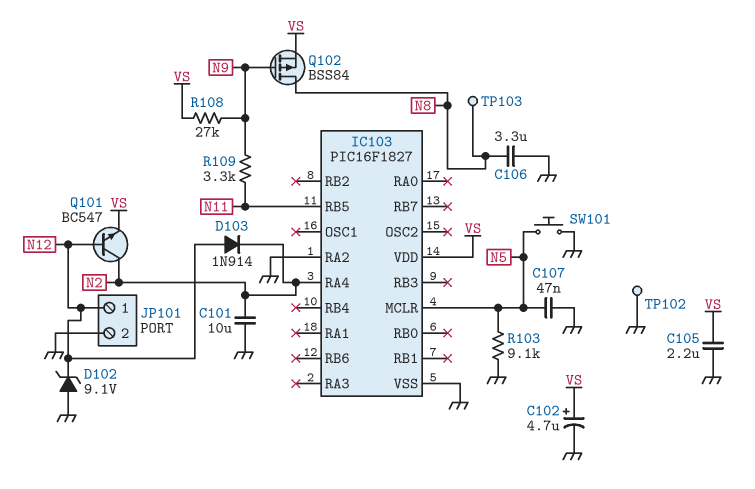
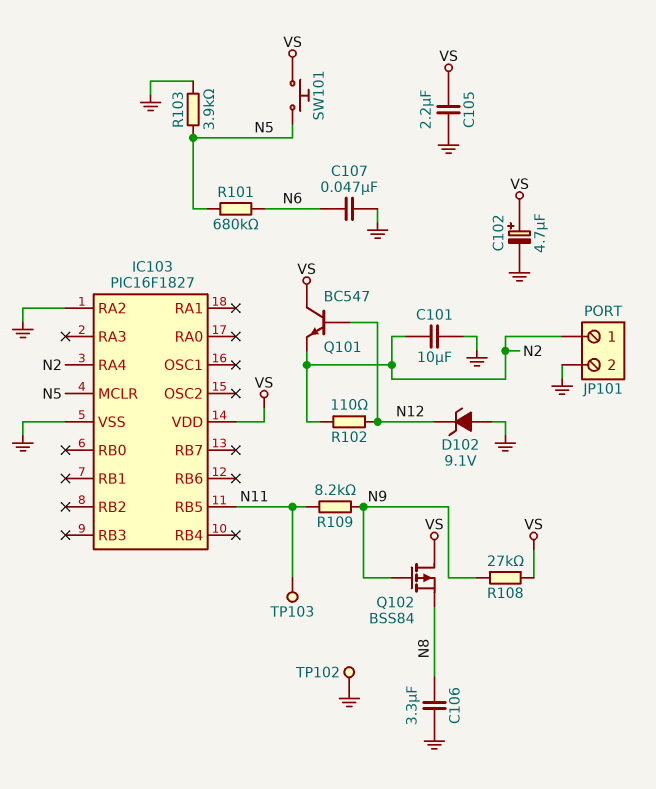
C107: 47nF (GND, N5) -> 47nF (GND, N6)
D103: diode 1N914 (A N12, K N2) -> none
JP101 pin 1: N12 -> N2
Q101: NPN BC547 (B N12, C N2, E VS) -> NPN BC547 (B N12, C VS, E N2)
Q102: PMOS BSS84 (G N9, D N8, S VS) -> PMOS BSS84 (G N9, D VS, S N8)
R101: none -> 680k (N5, N6)
R102: none -> 110 (N2, N12)
R103: 9.1k (GND, N5) -> 3.9k (GND, N5)
R109: 3.3k (N9, N11) -> 8.2k (N9, N11)
SW101: button (GND, N5) -> button (N5, VS)
TP103: test point (N8) -> test point (N11)

